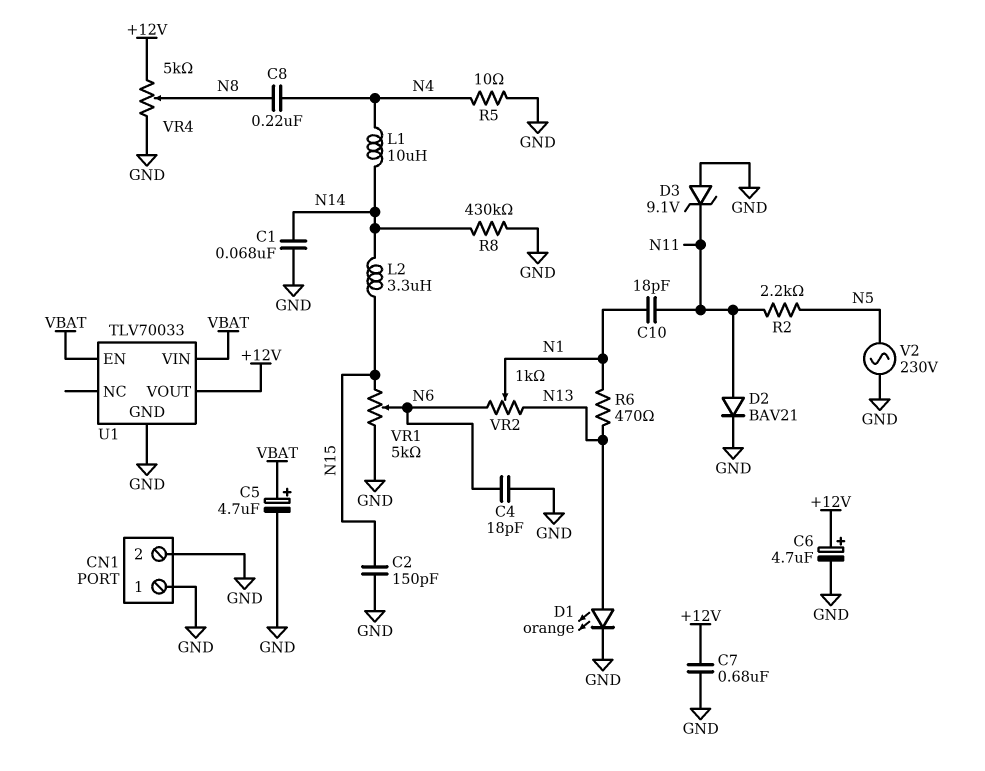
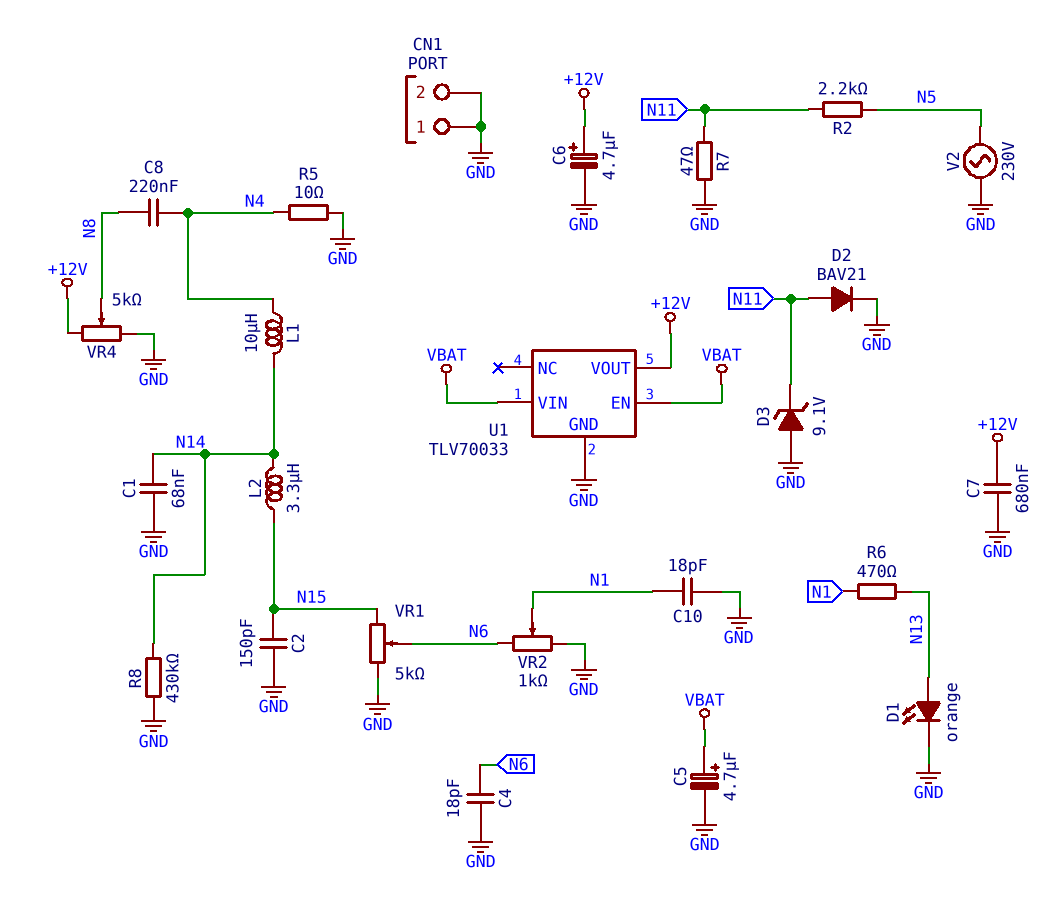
C10: 18pF (N1, N11) -> 18pF (GND, N1)
R7: none -> 47 (GND, N11)
VR2: 1k (N6, N13, wiper N1) -> 1k (GND, N6, wiper N1)

